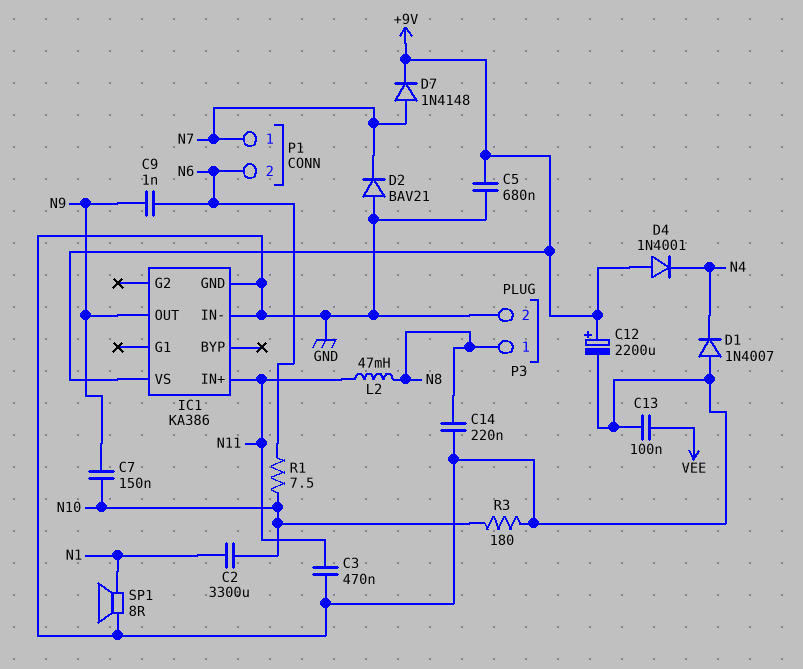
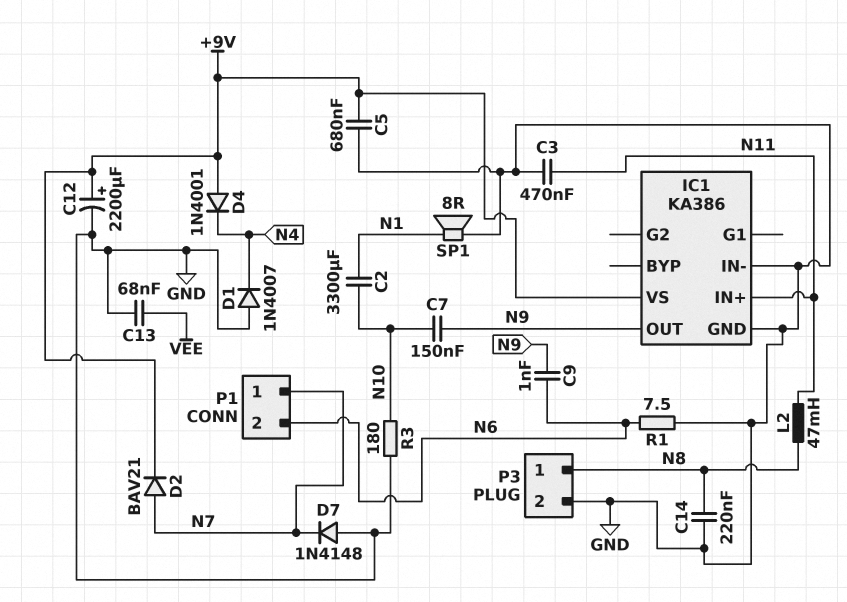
C13: 100nF (GND, VEE) -> 68nF (GND, VEE)
D2: diode BAV21 (A GND, K N7) -> diode BAV21 (A N7, K +9V)
D7: diode 1N4148 (A N7, K +9V) -> diode 1N4148 (A GND, K N7)
R1: 7.5 (N6, N10) -> 7.5 (GND, N6)

